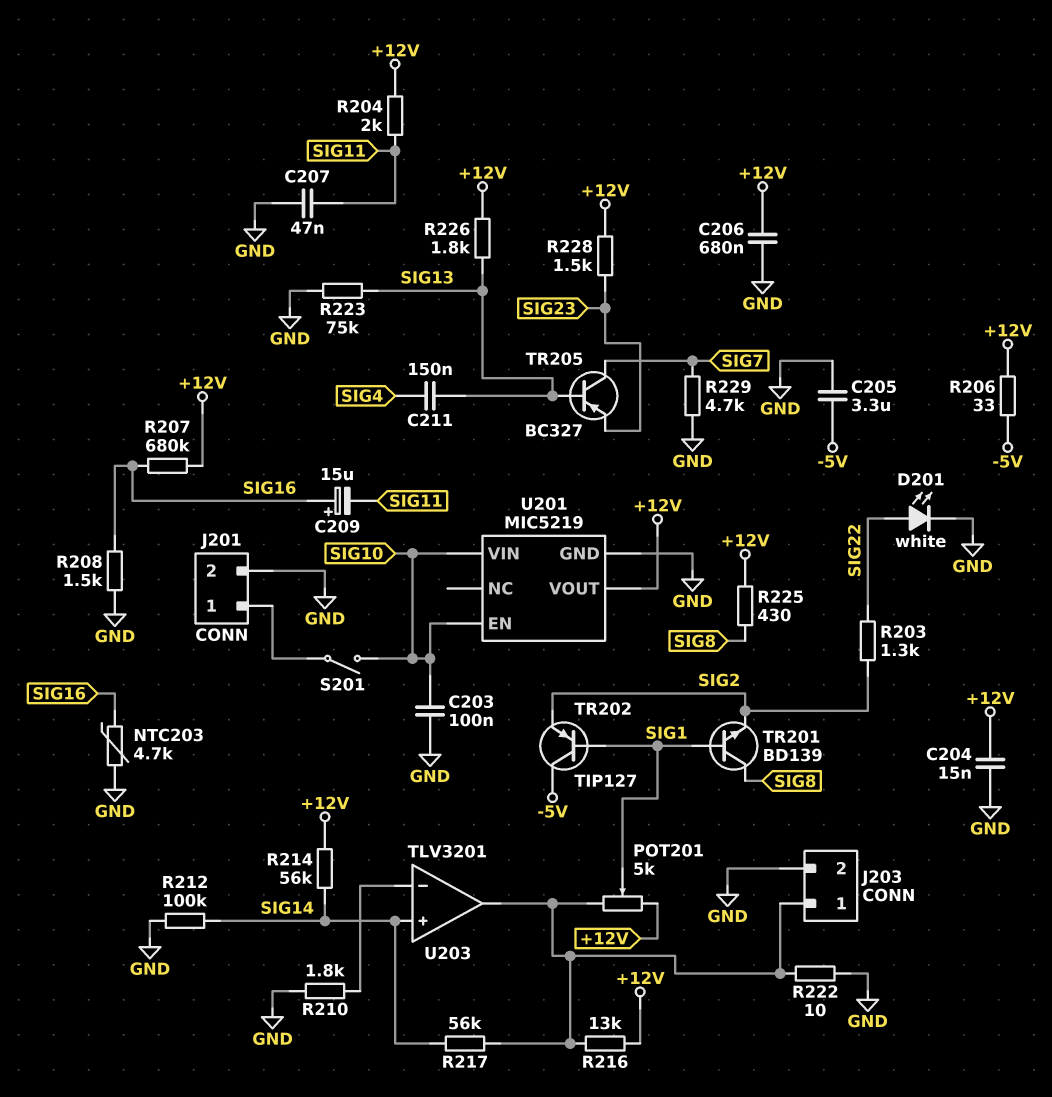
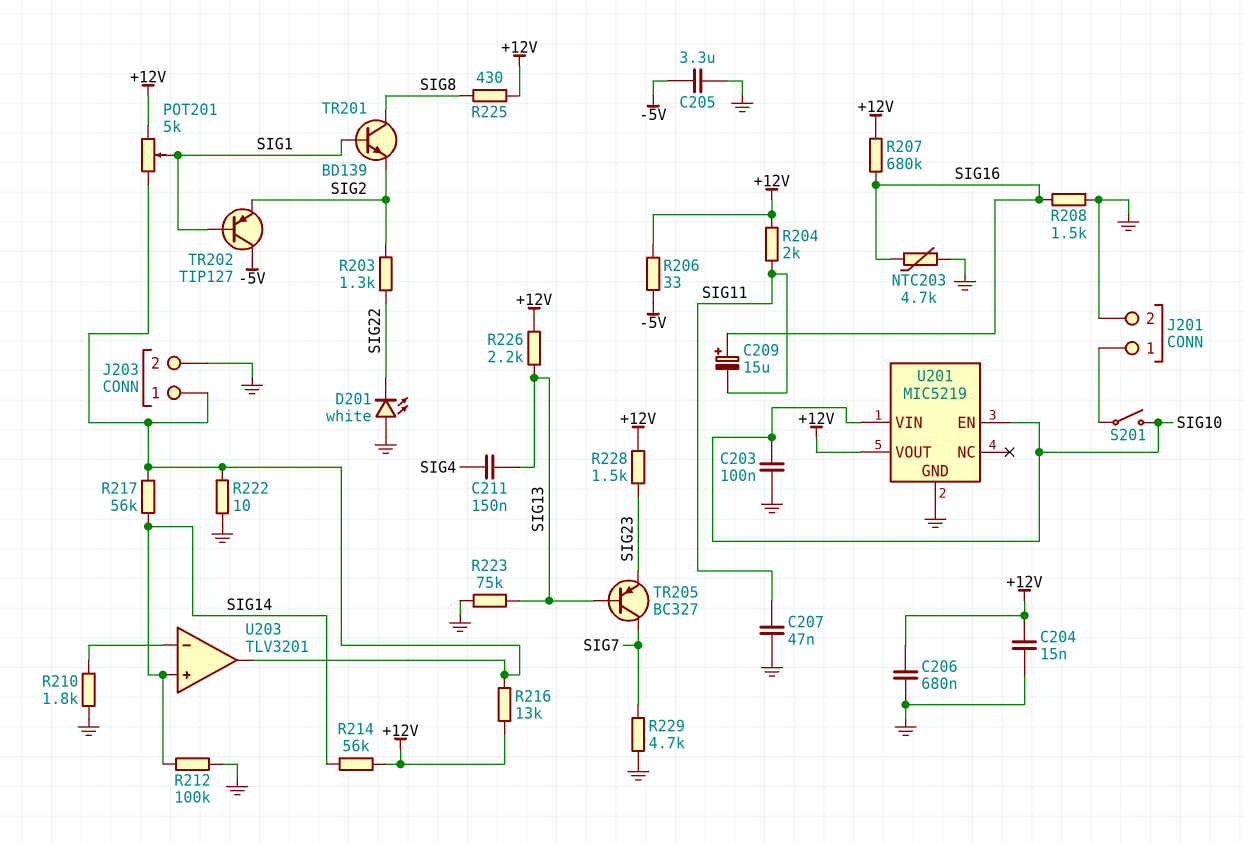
D201: LED white (A SIG22, K GND) -> LED white (A GND, K SIG22)
R226: 1.8k (+12V, SIG13) -> 2.2k (+12V, SIG13)

